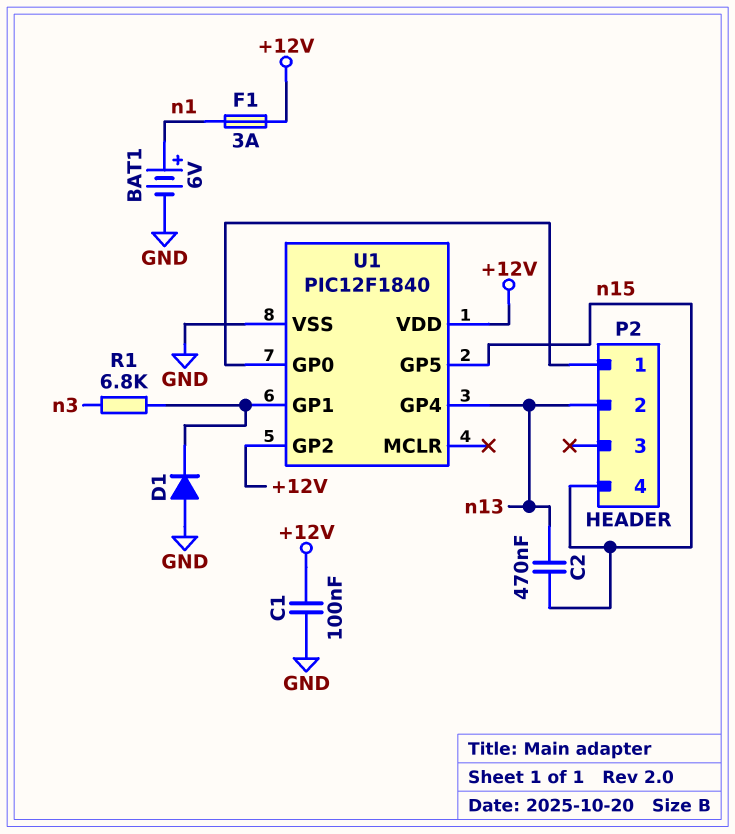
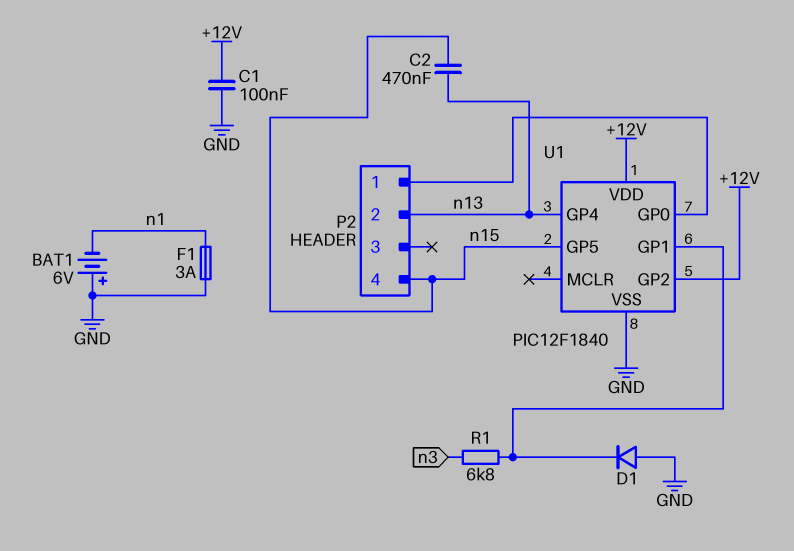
BAT1: 6V (plus n1, minus GND) -> 6V (plus GND, minus n1)
F1: 3A (+12V, n1) -> 3A (GND, n1)

